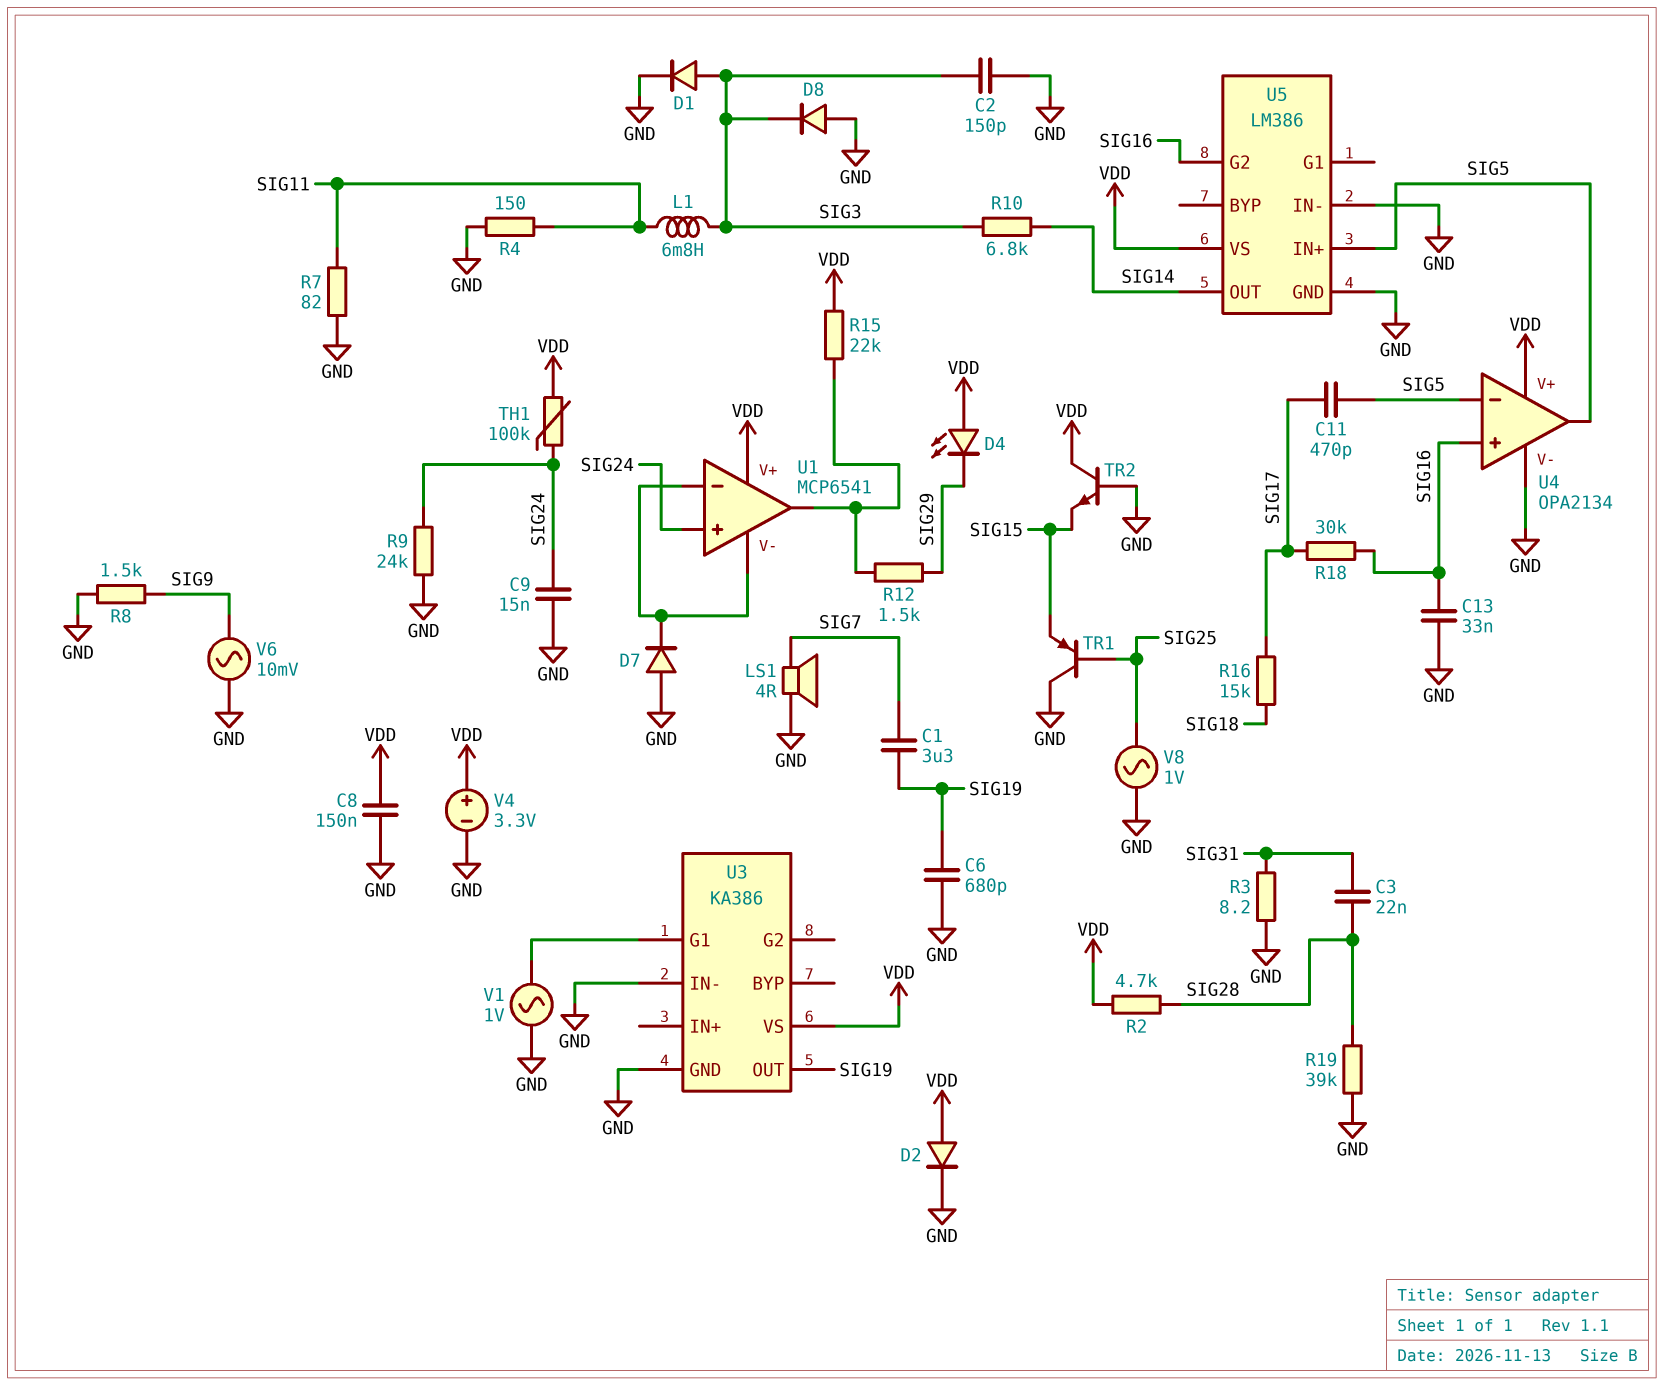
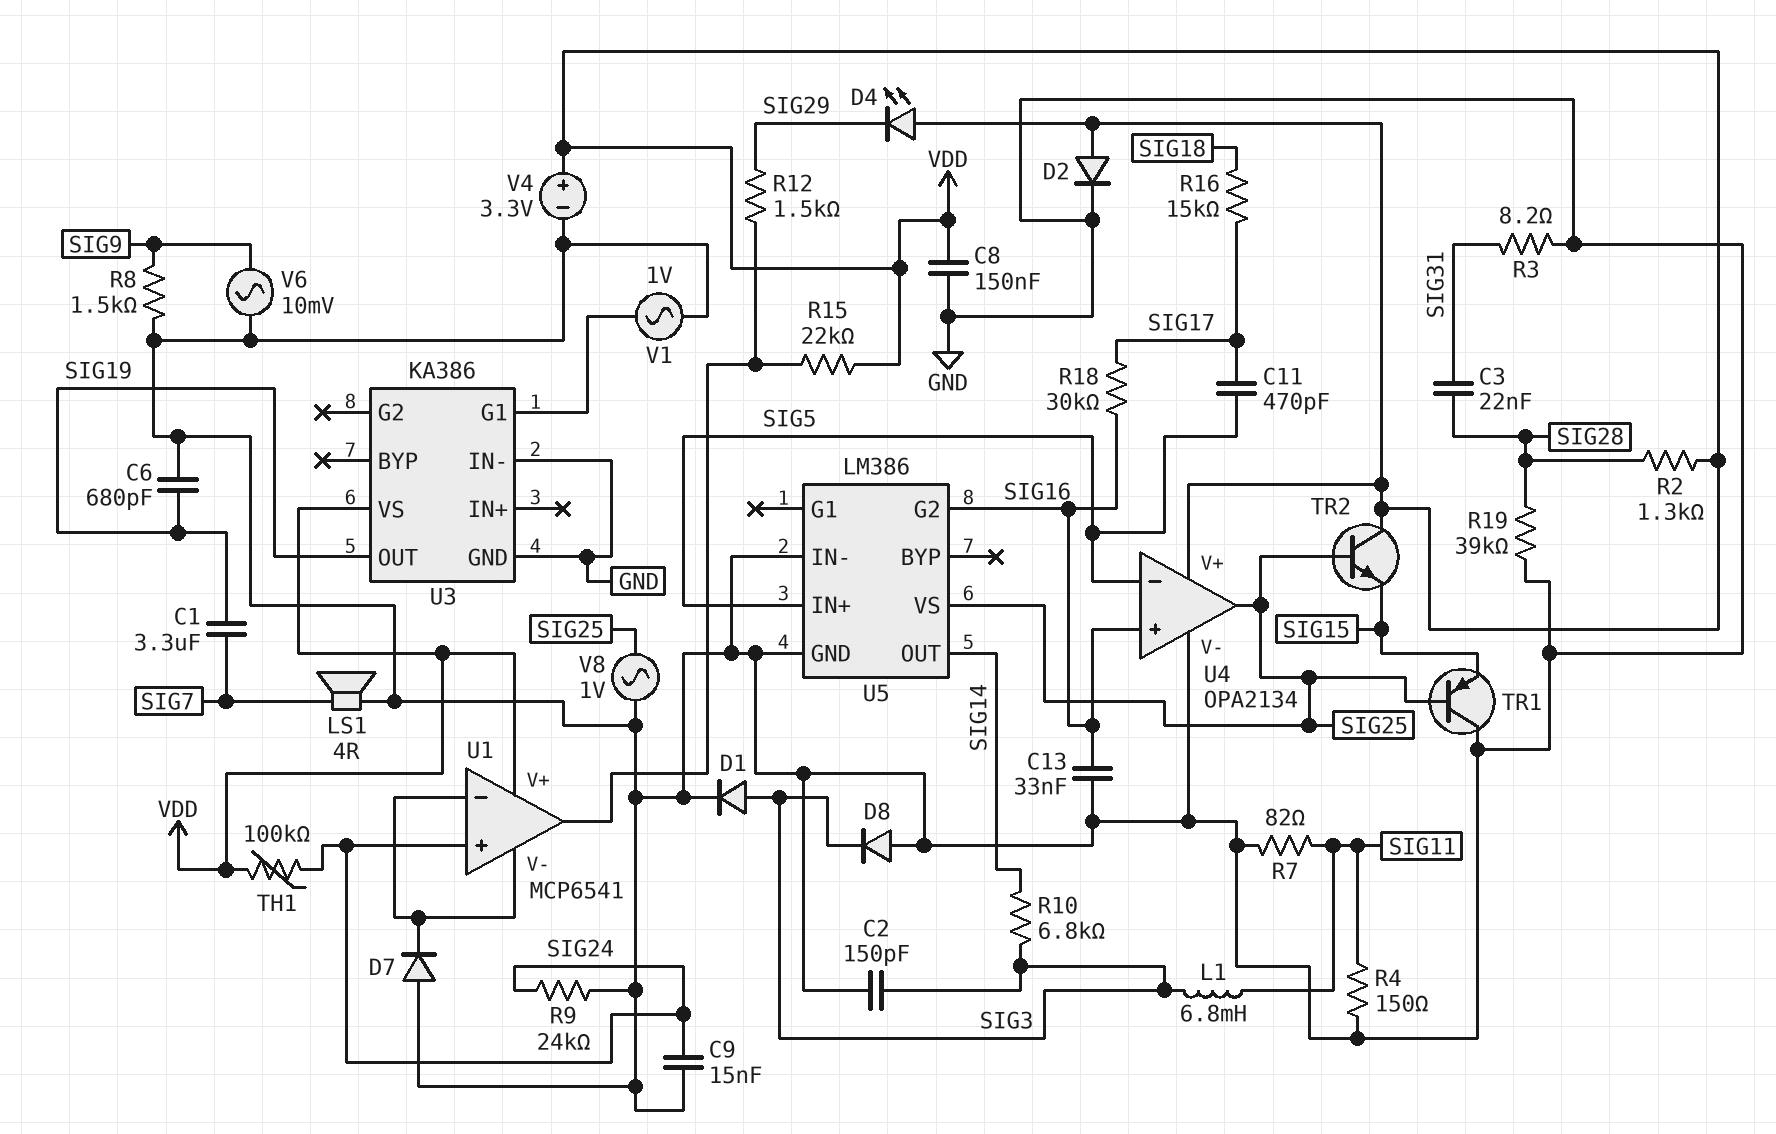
R2: 4.7k (SIG28, VDD) -> 1.3k (SIG28, VDD)
TR2: NPN (B GND, C VDD, E SIG15) -> NPN (B SIG25, C VDD, E SIG15)
U4 pin out: SIG5 -> SIG25
U5 pin VS: VDD -> SIG25

